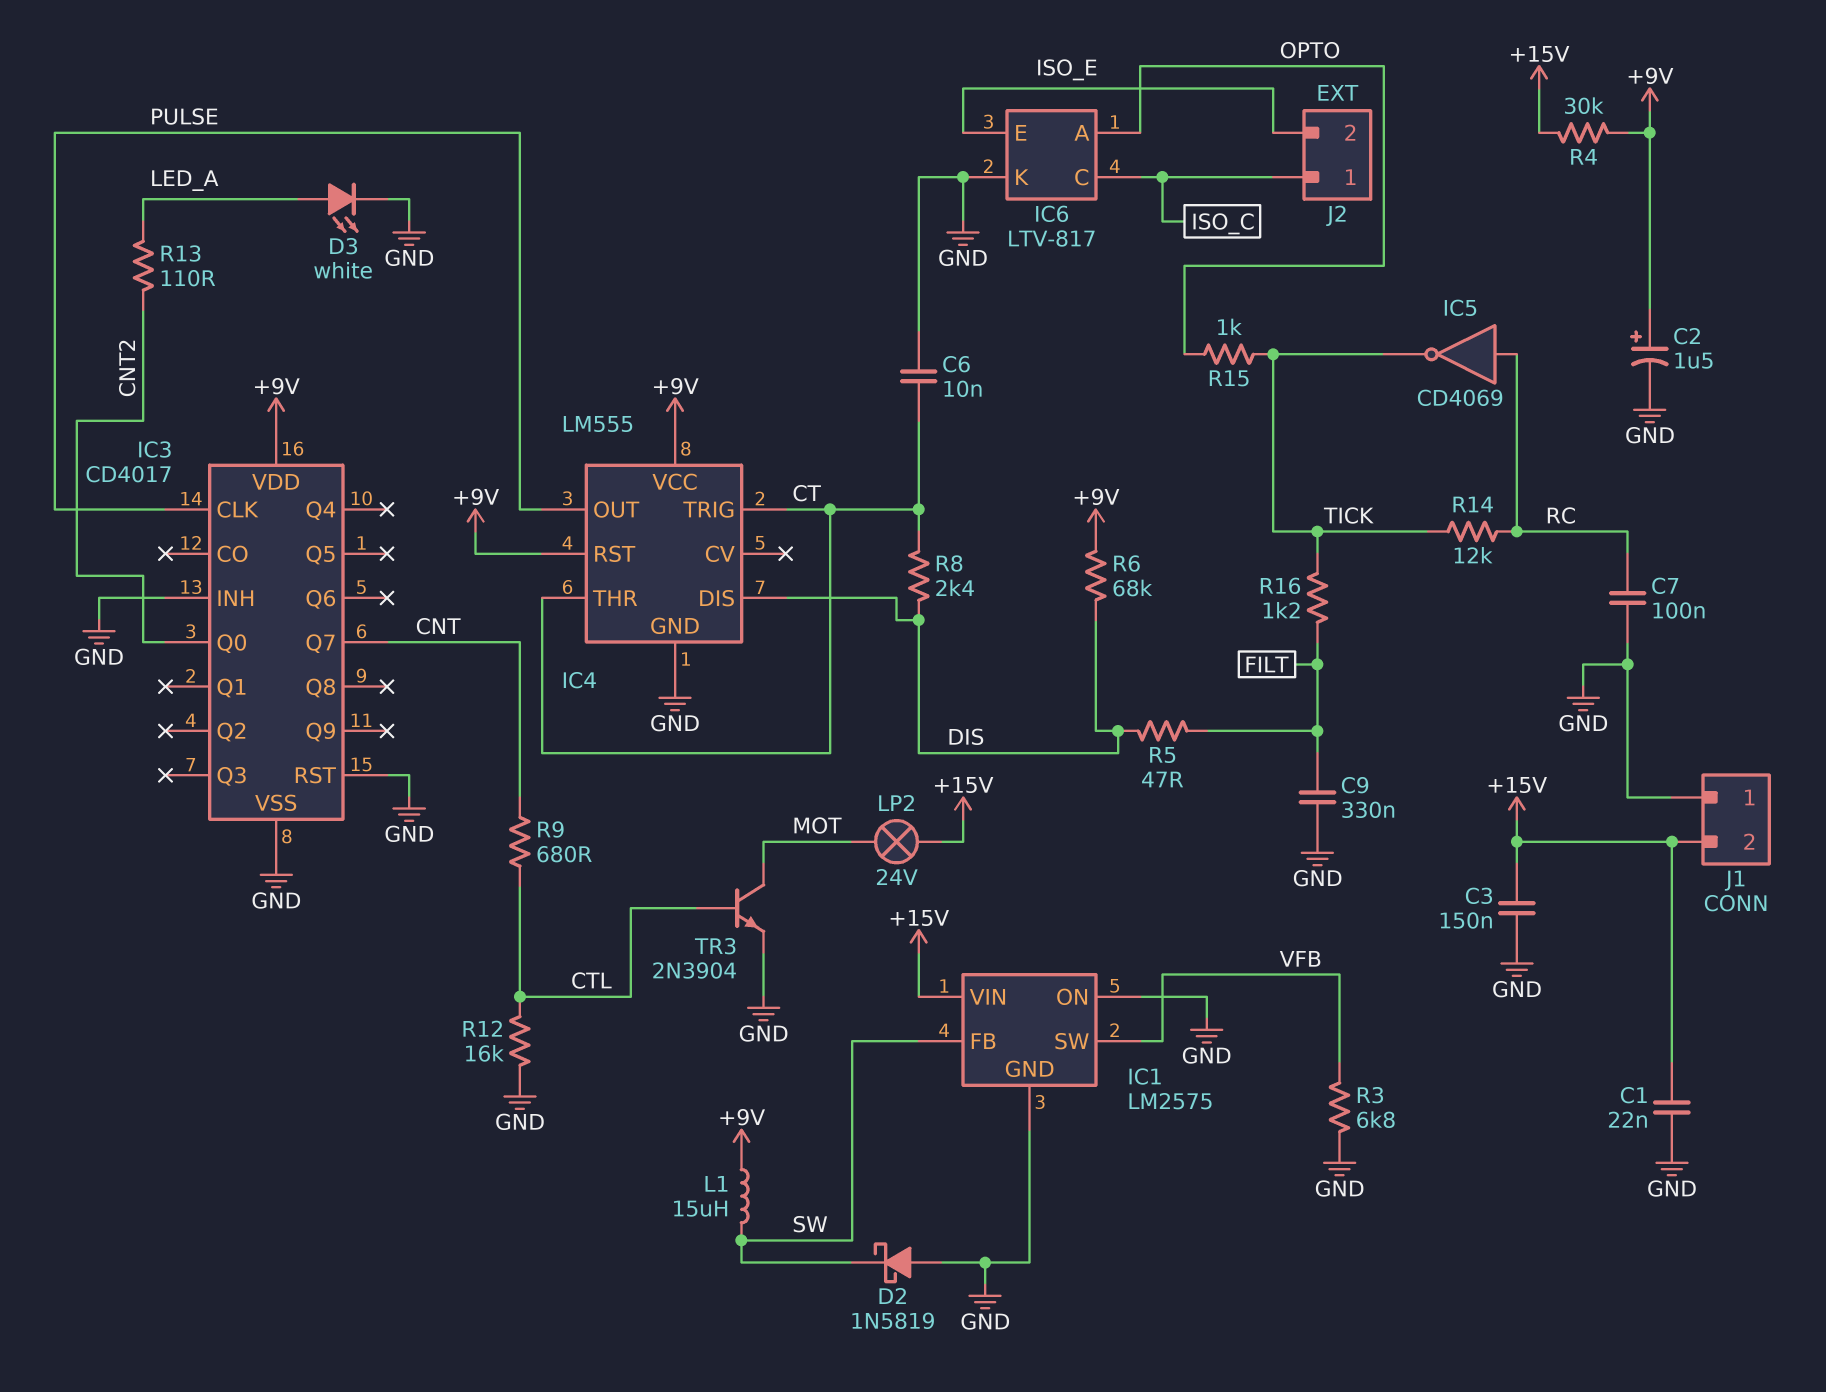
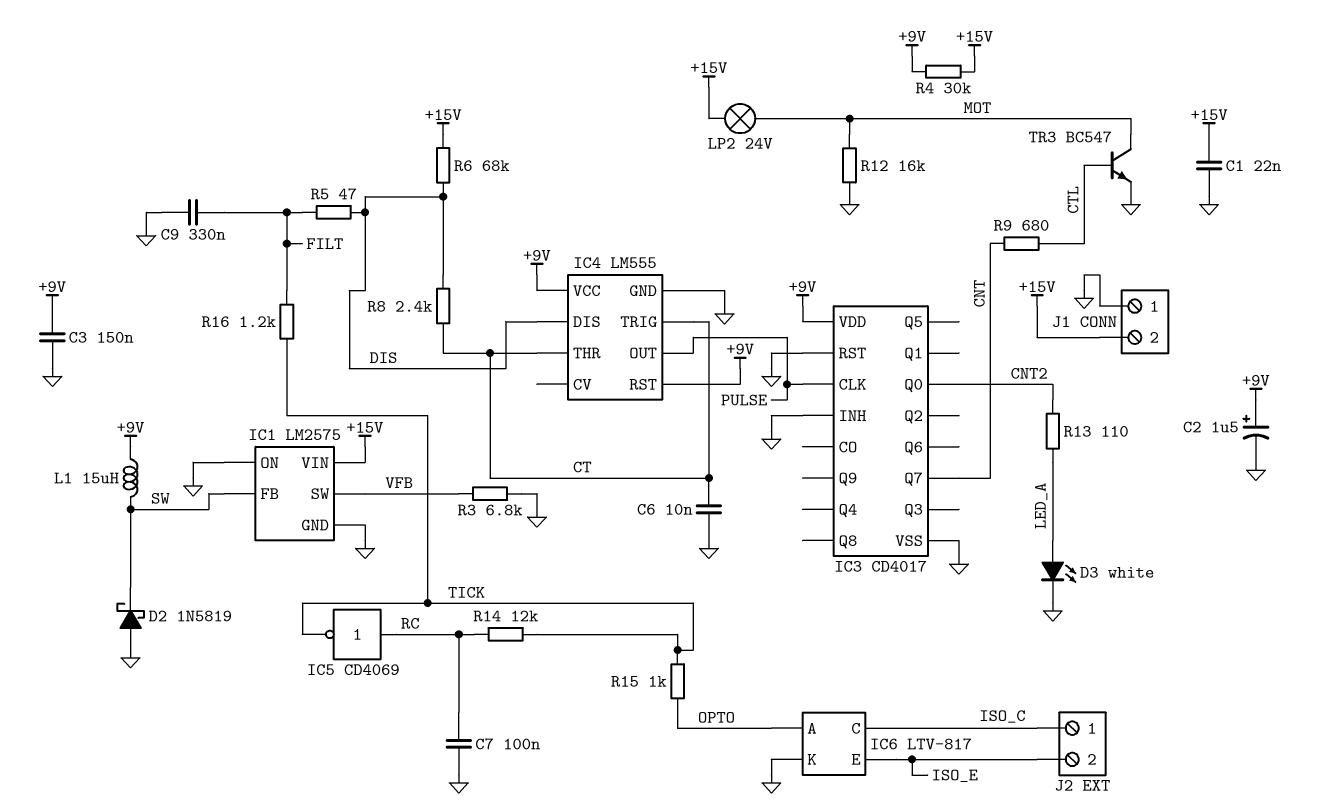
C3: 150nF (+15V, GND) -> 150nF (+9V, GND)
R6: 68k (+9V, DIS) -> 68k (+15V, DIS)
R12: 16k (CTL, GND) -> 16k (GND, MOT)
TR3: NPN 2N3904 (B CTL, C MOT, E GND) -> NPN BC547 (B CTL, C MOT, E GND)

